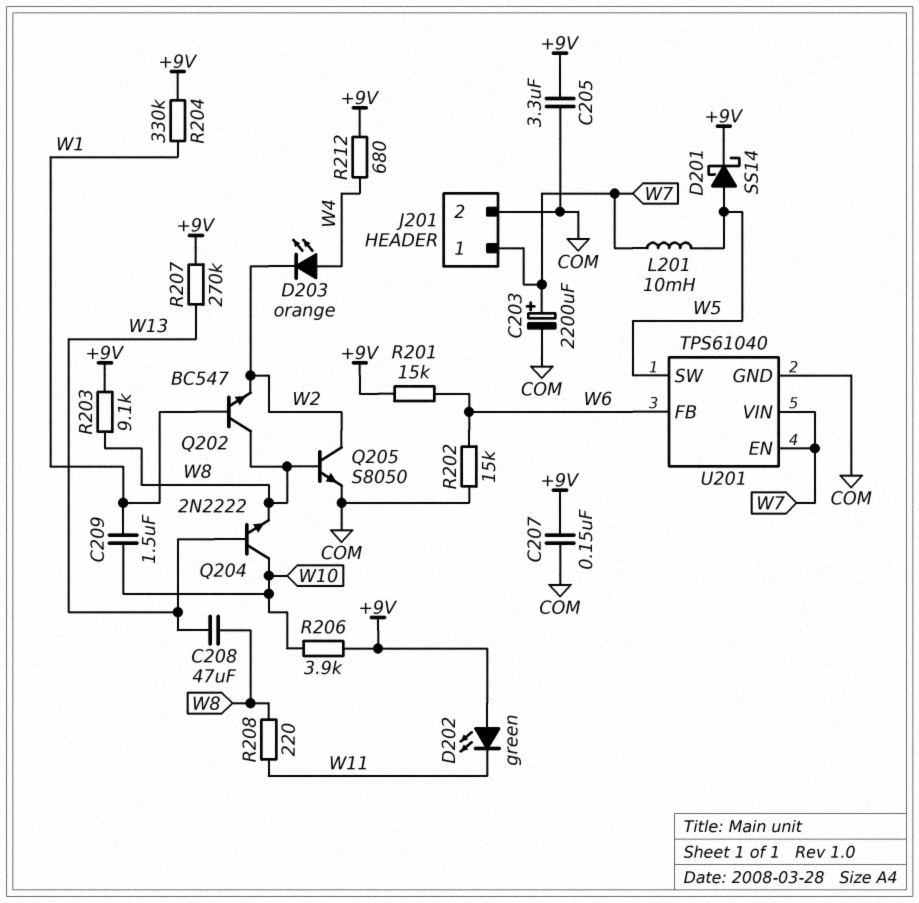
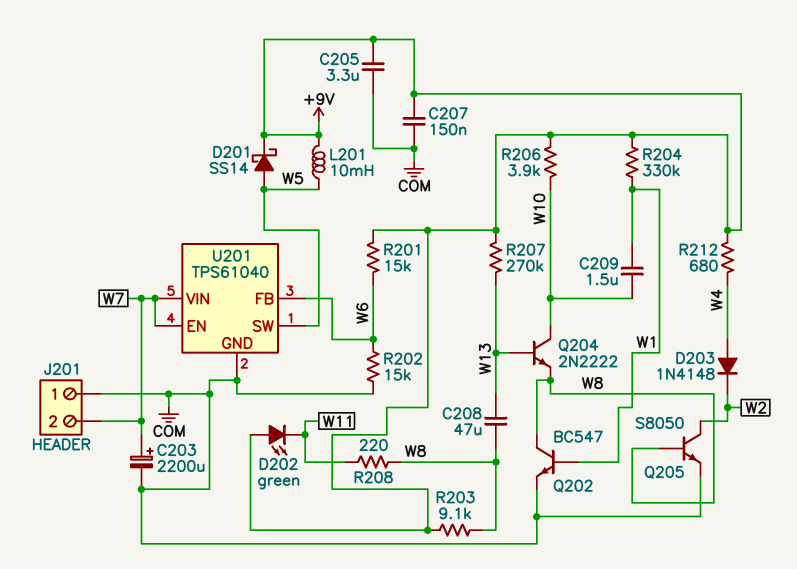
D203: LED orange (A W4, K W2) -> diode 1N4148 (A W4, K W2)
J201 pin 1: W7 -> COM
J201 pin 2: COM -> W7
L201: 10mH (W5, W7) -> 10mH (+9V, W5)
Q202: NPN BC547 (B W1, C W8, E W2) -> NPN BC547 (B W1, C W8, E COM)

